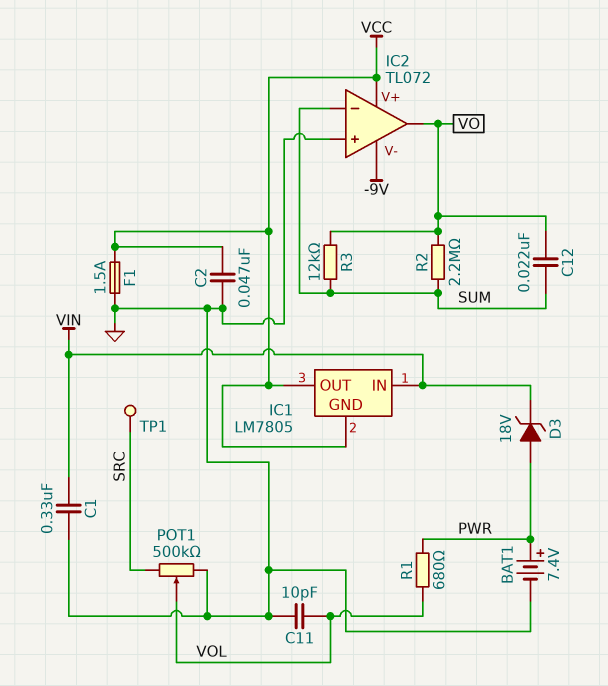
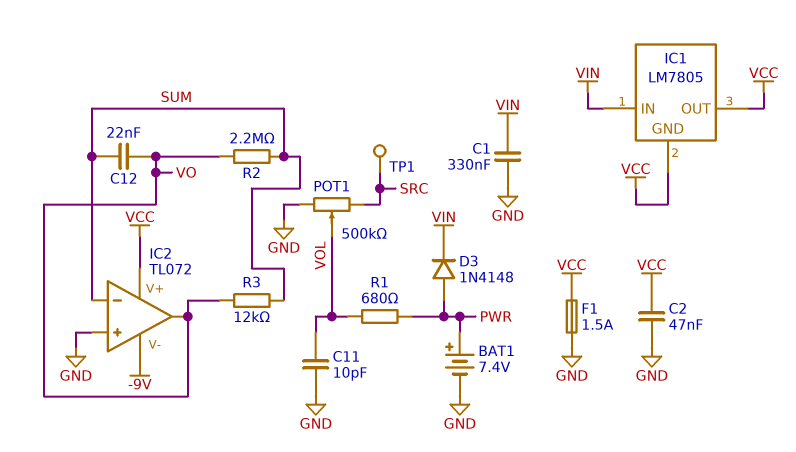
D3: zener 18V (A PWR, K VIN) -> diode 1N4148 (A PWR, K VIN)

